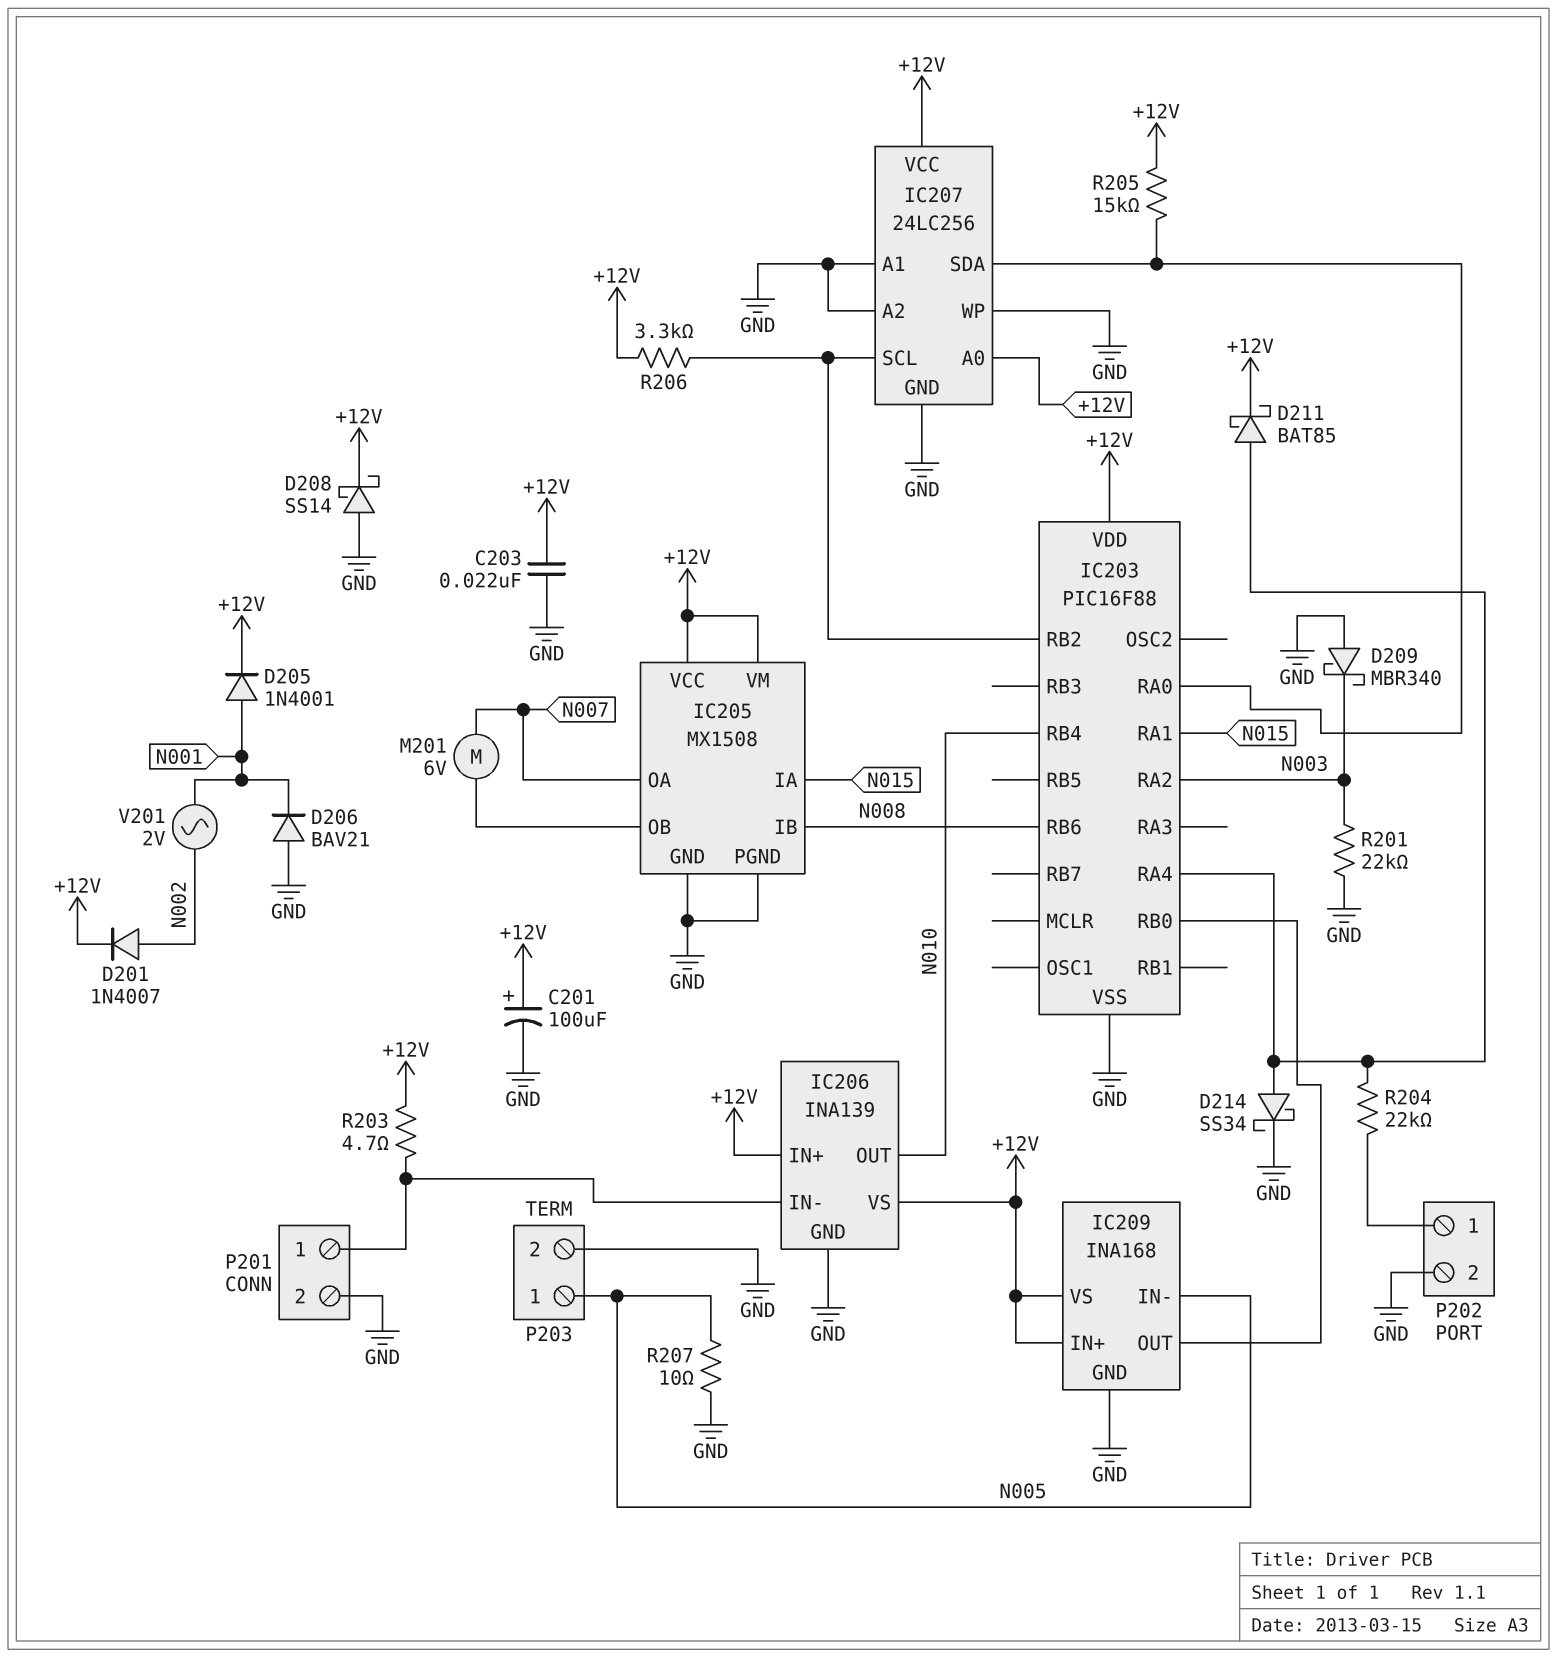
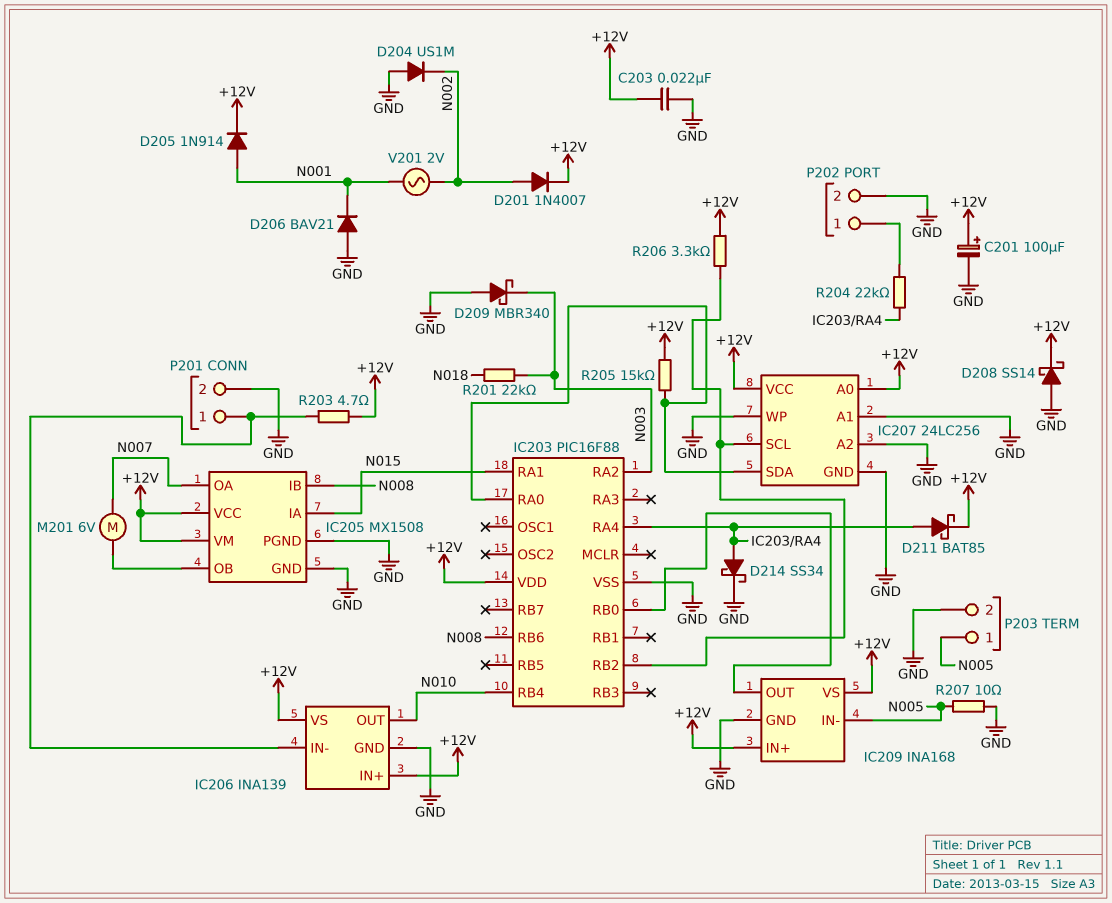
D204: none -> diode US1M (A GND, K N002)
D205: diode 1N4001 (A N001, K +12V) -> diode 1N914 (A N001, K +12V)
R201: 22k (GND, N003) -> 22k (N003, N018)

